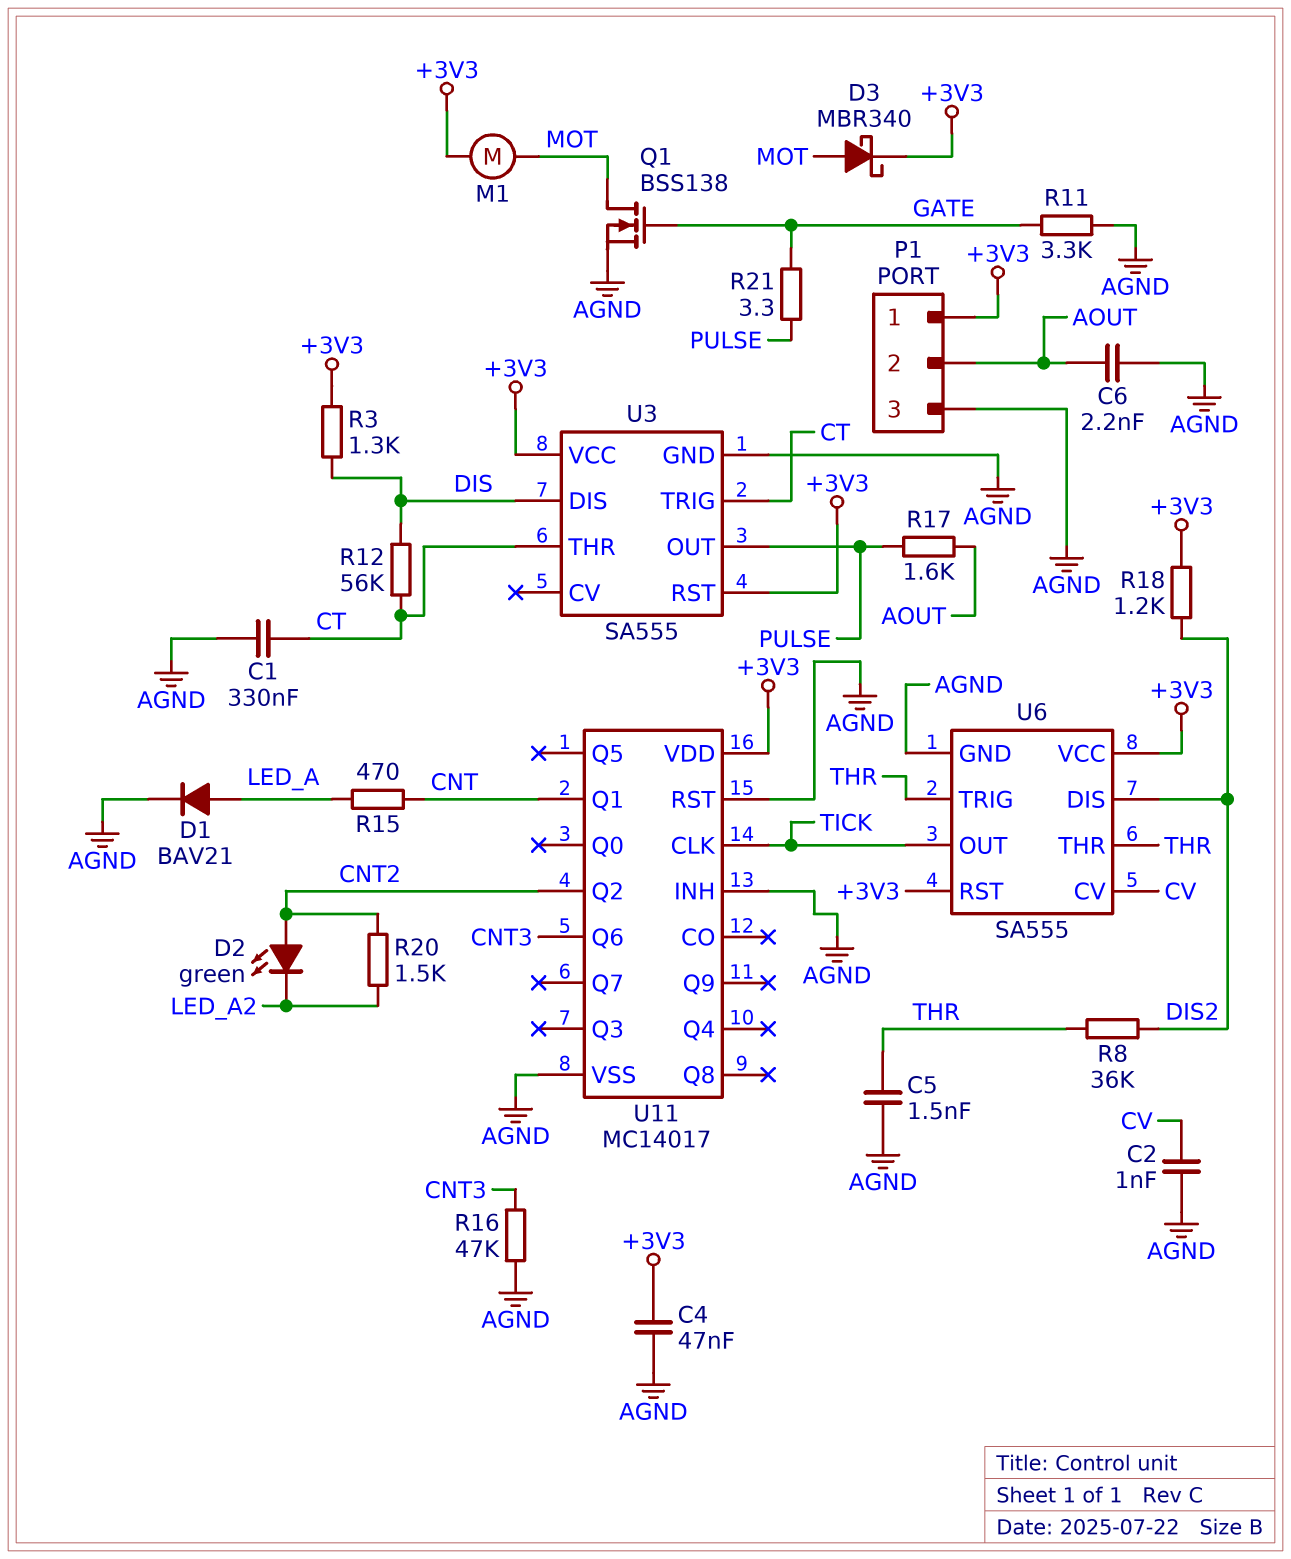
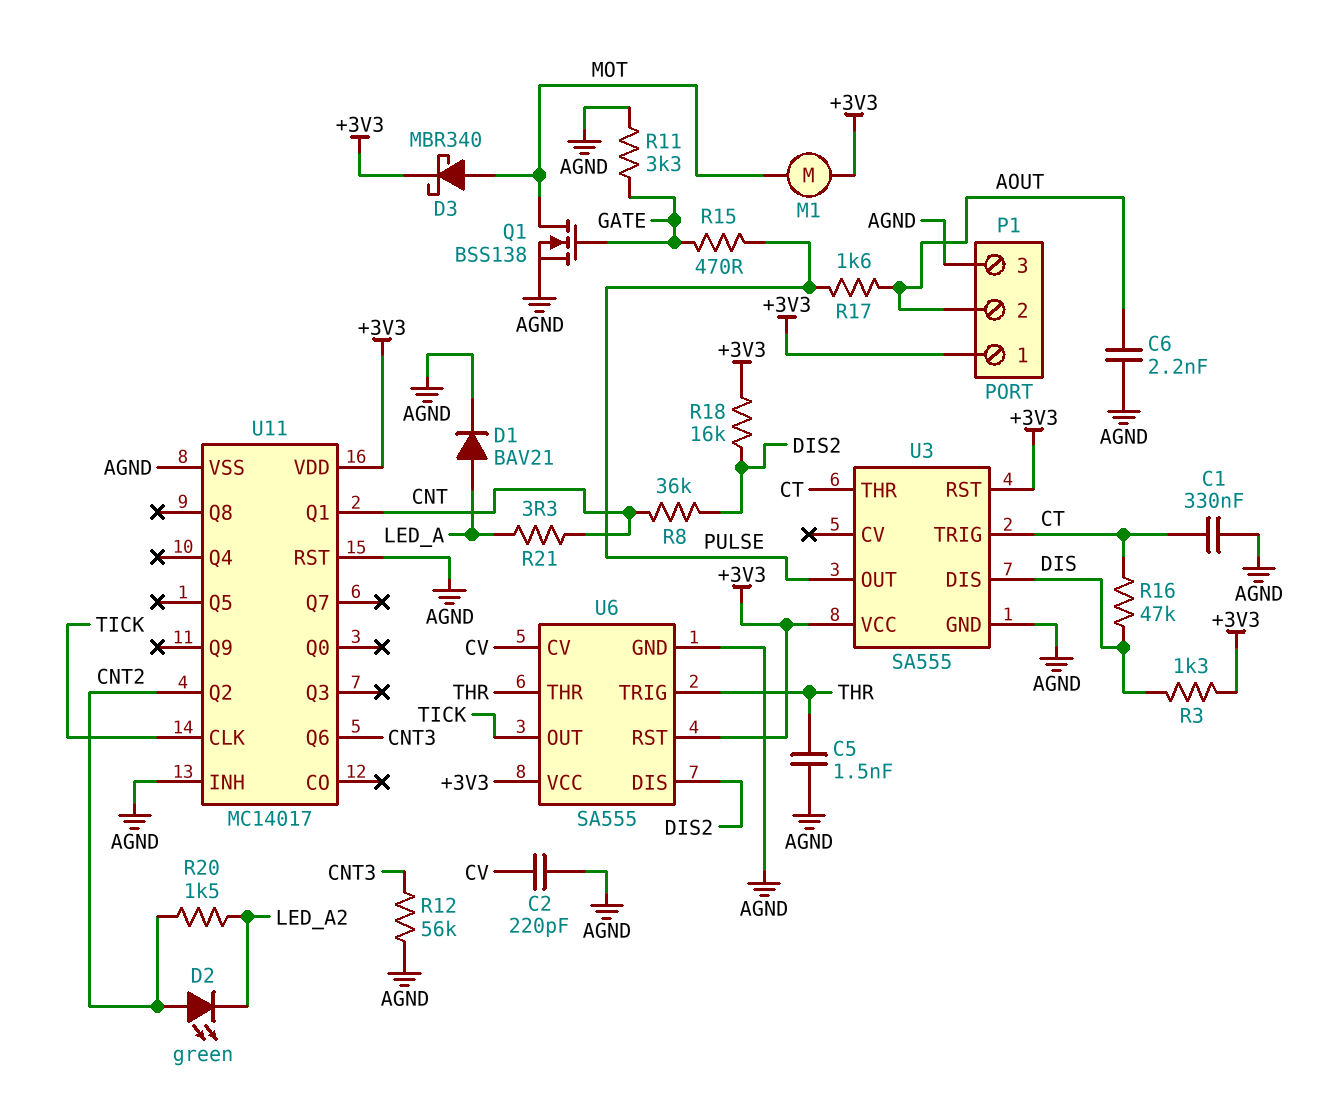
C2: 1nF (AGND, CV) -> 220pF (AGND, CV)
C4: 47nF (+3V3, AGND) -> none
R8: 36k (DIS2, THR) -> 36k (CNT, DIS2)
R12: 56k (CT, DIS) -> 56k (AGND, CNT3)
R15: 470 (CNT, LED_A) -> 470 (GATE, PULSE)
R16: 47k (AGND, CNT3) -> 47k (CT, DIS)
R18: 1.2k (+3V3, DIS2) -> 16k (+3V3, DIS2)
R21: 3.3 (GATE, PULSE) -> 3.3 (CNT, LED_A)

